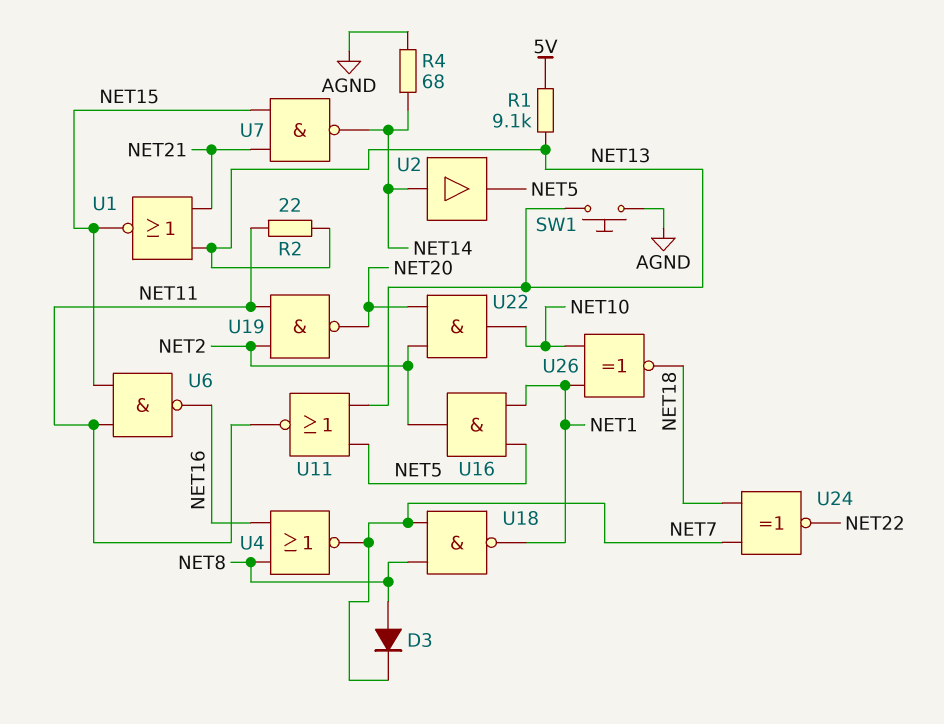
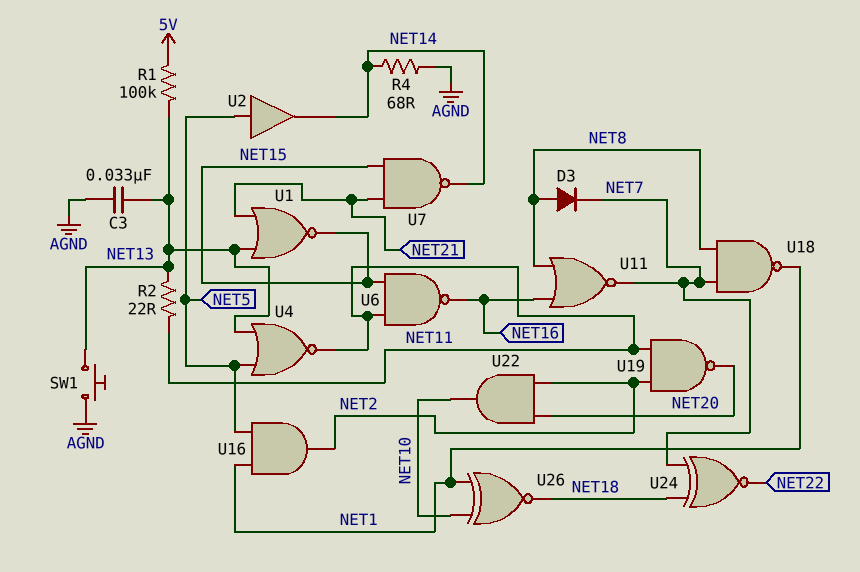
C3: none -> 33nF (AGND, NET13)
R1: 9.1k (5V, NET13) -> 100k (5V, NET13)
U2: buffer (in NET14, out NET5) -> buffer (in NET5, out NET14)
U4: NOR (in NET8, in NET16, out NET7) -> NOR (in NET5, in NET13, out NET11)
U11: NOR (in NET5, in NET13, out NET11) -> NOR (in NET8, in NET16, out NET7)

